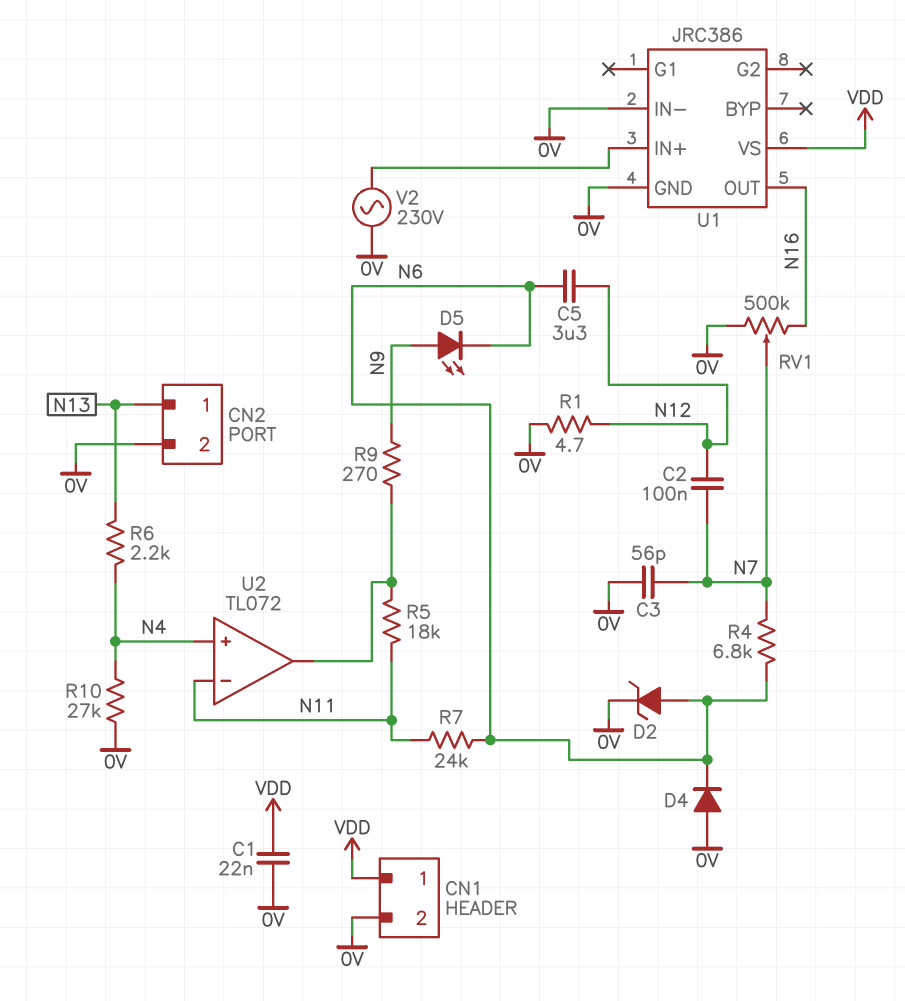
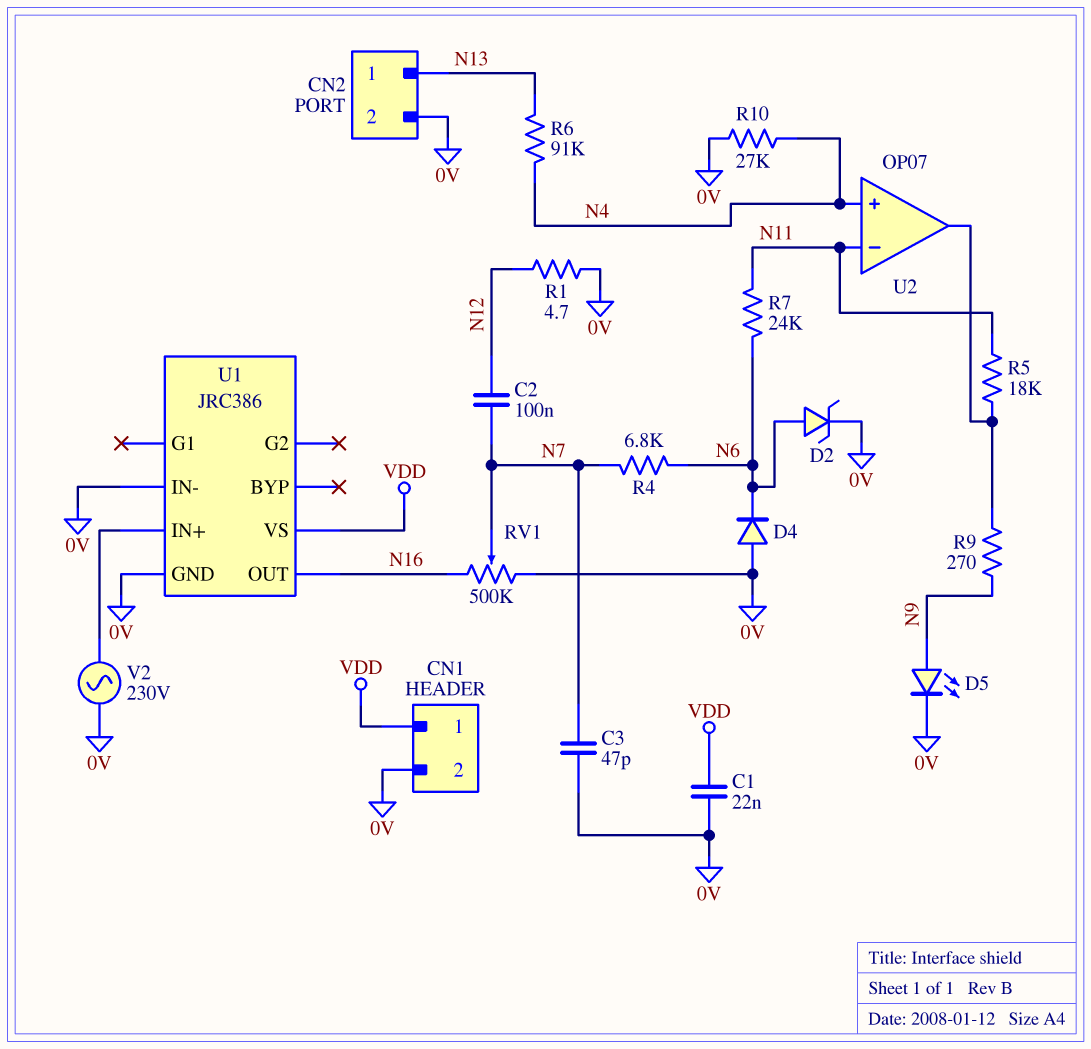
C3: 56pF (0V, N7) -> 47pF (0V, N7)
C5: 3.3uF (N6, N12) -> none
D5: LED (A N9, K N6) -> LED (A N9, K 0V)
R6: 2.2k (N4, N13) -> 91k (N4, N13)
U2: TL072 -> OP07

